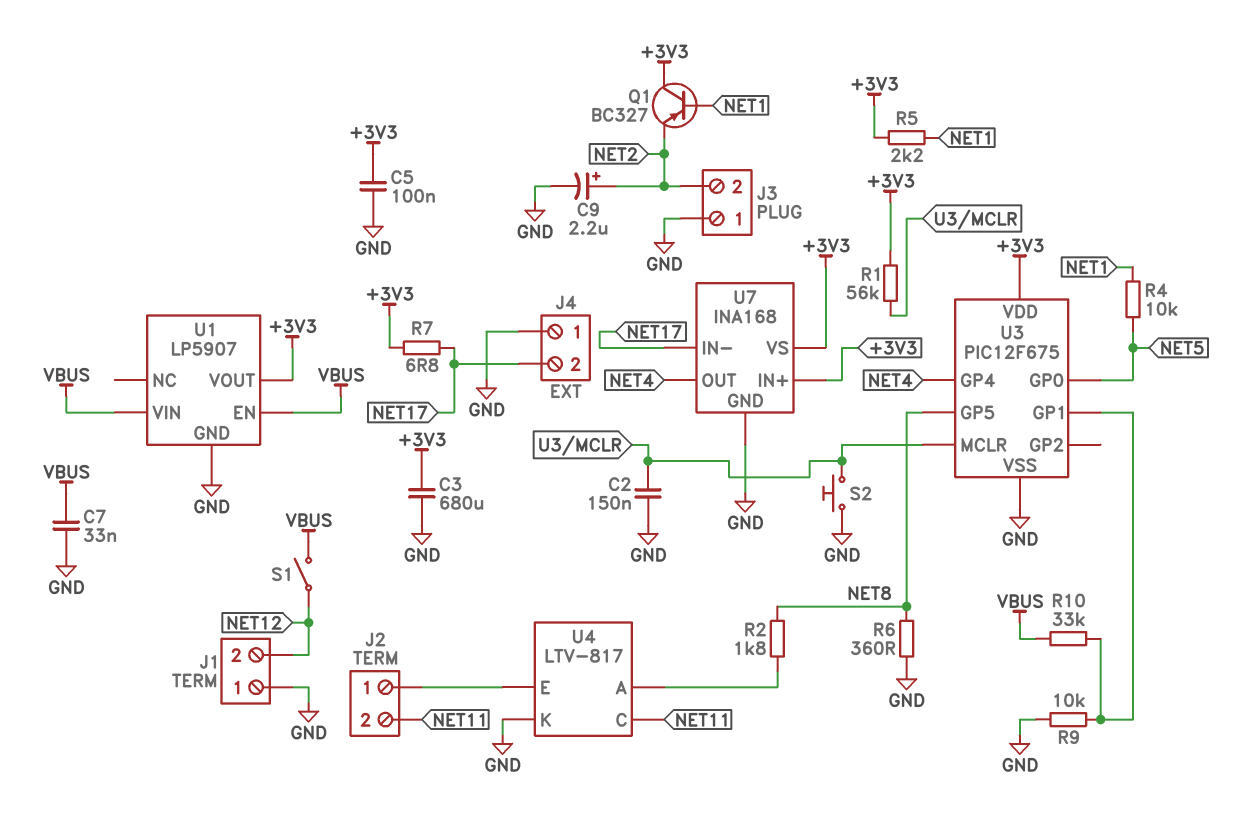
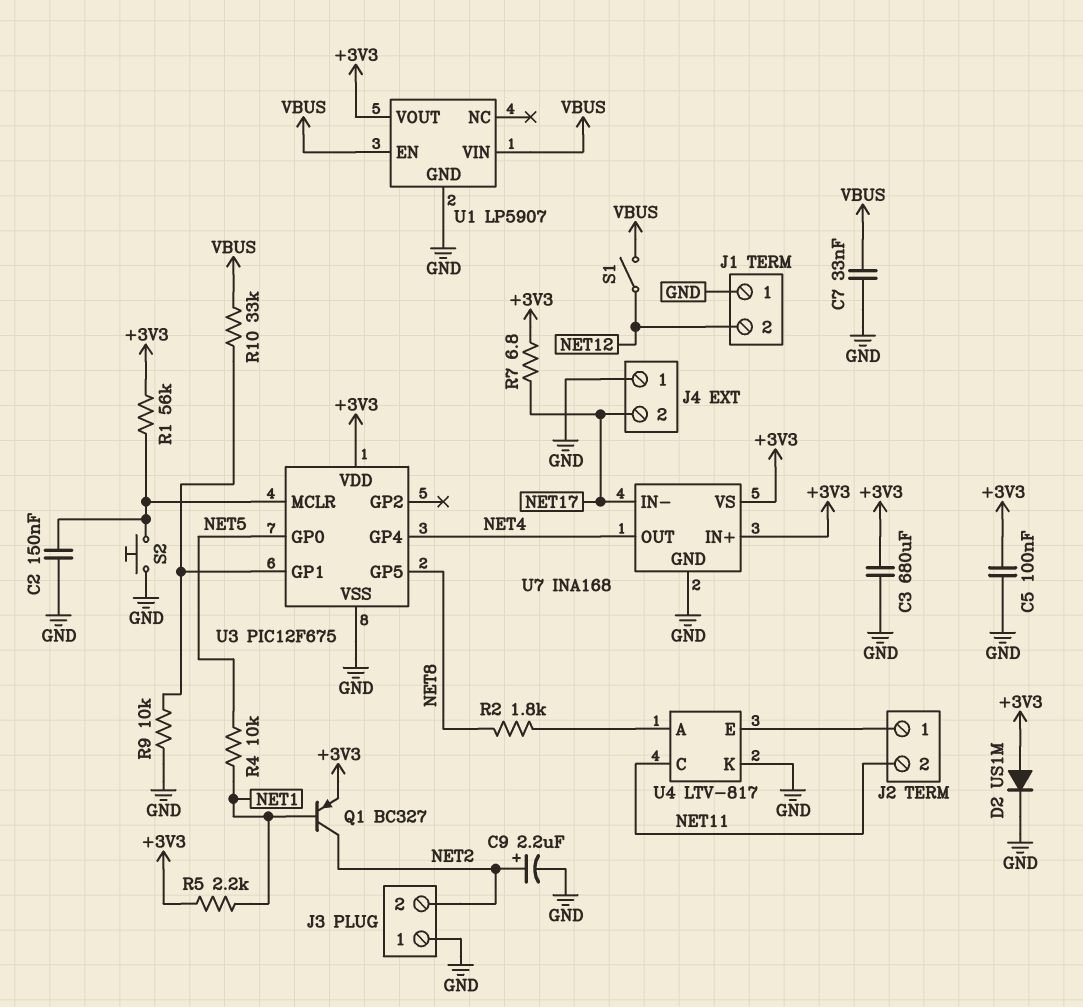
D2: none -> diode US1M (A +3V3, K GND)
Q1: PNP BC327 (B NET1, C +3V3, E NET2) -> PNP BC327 (B NET1, C NET2, E +3V3)
R6: 360 (GND, NET8) -> none

